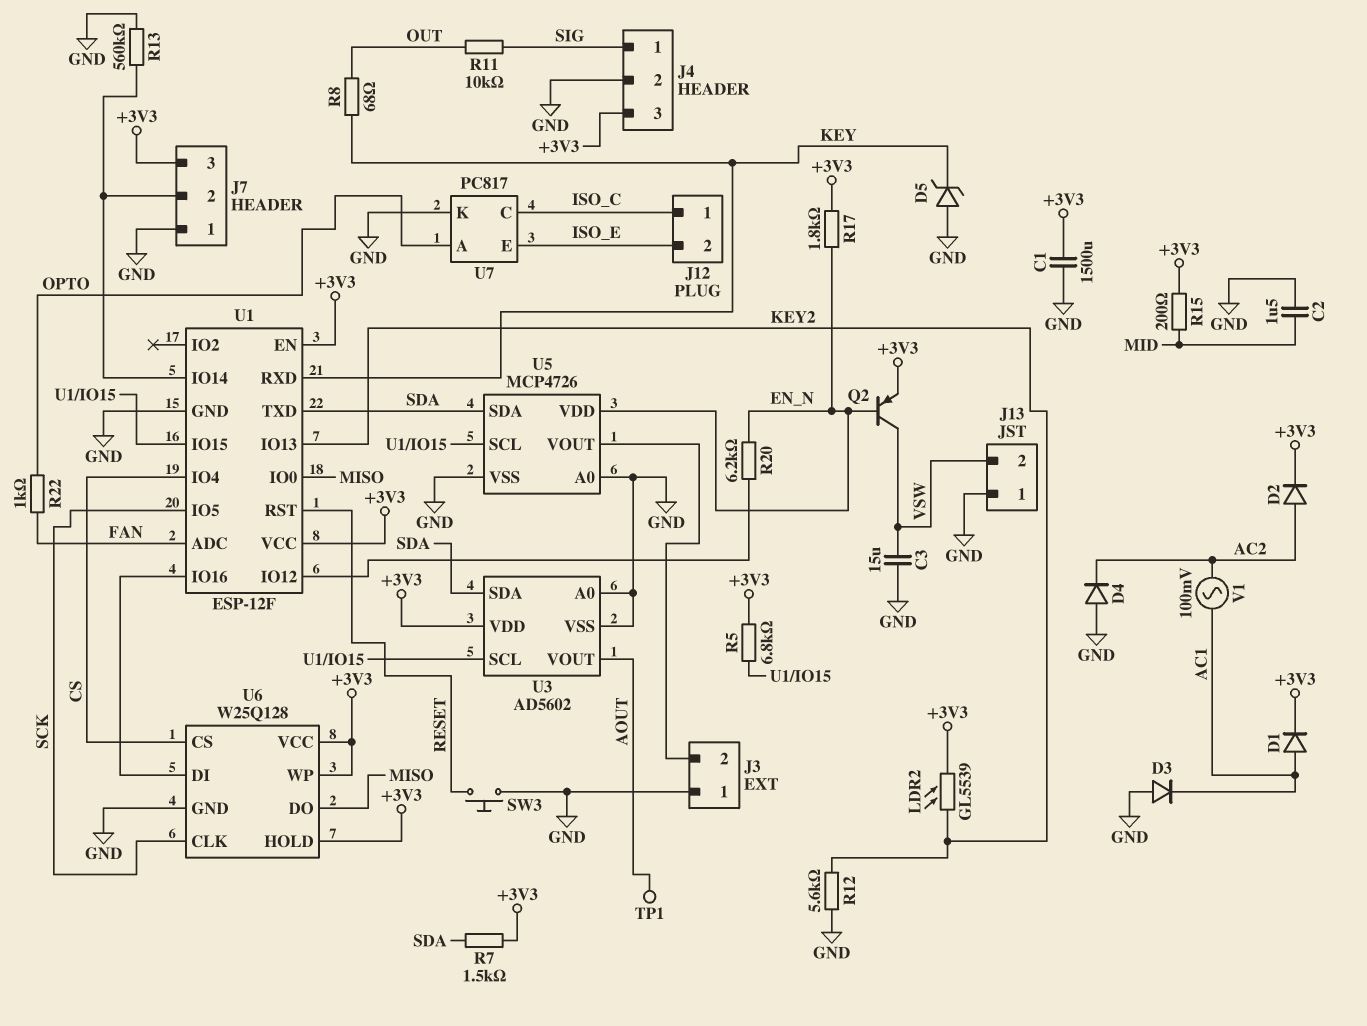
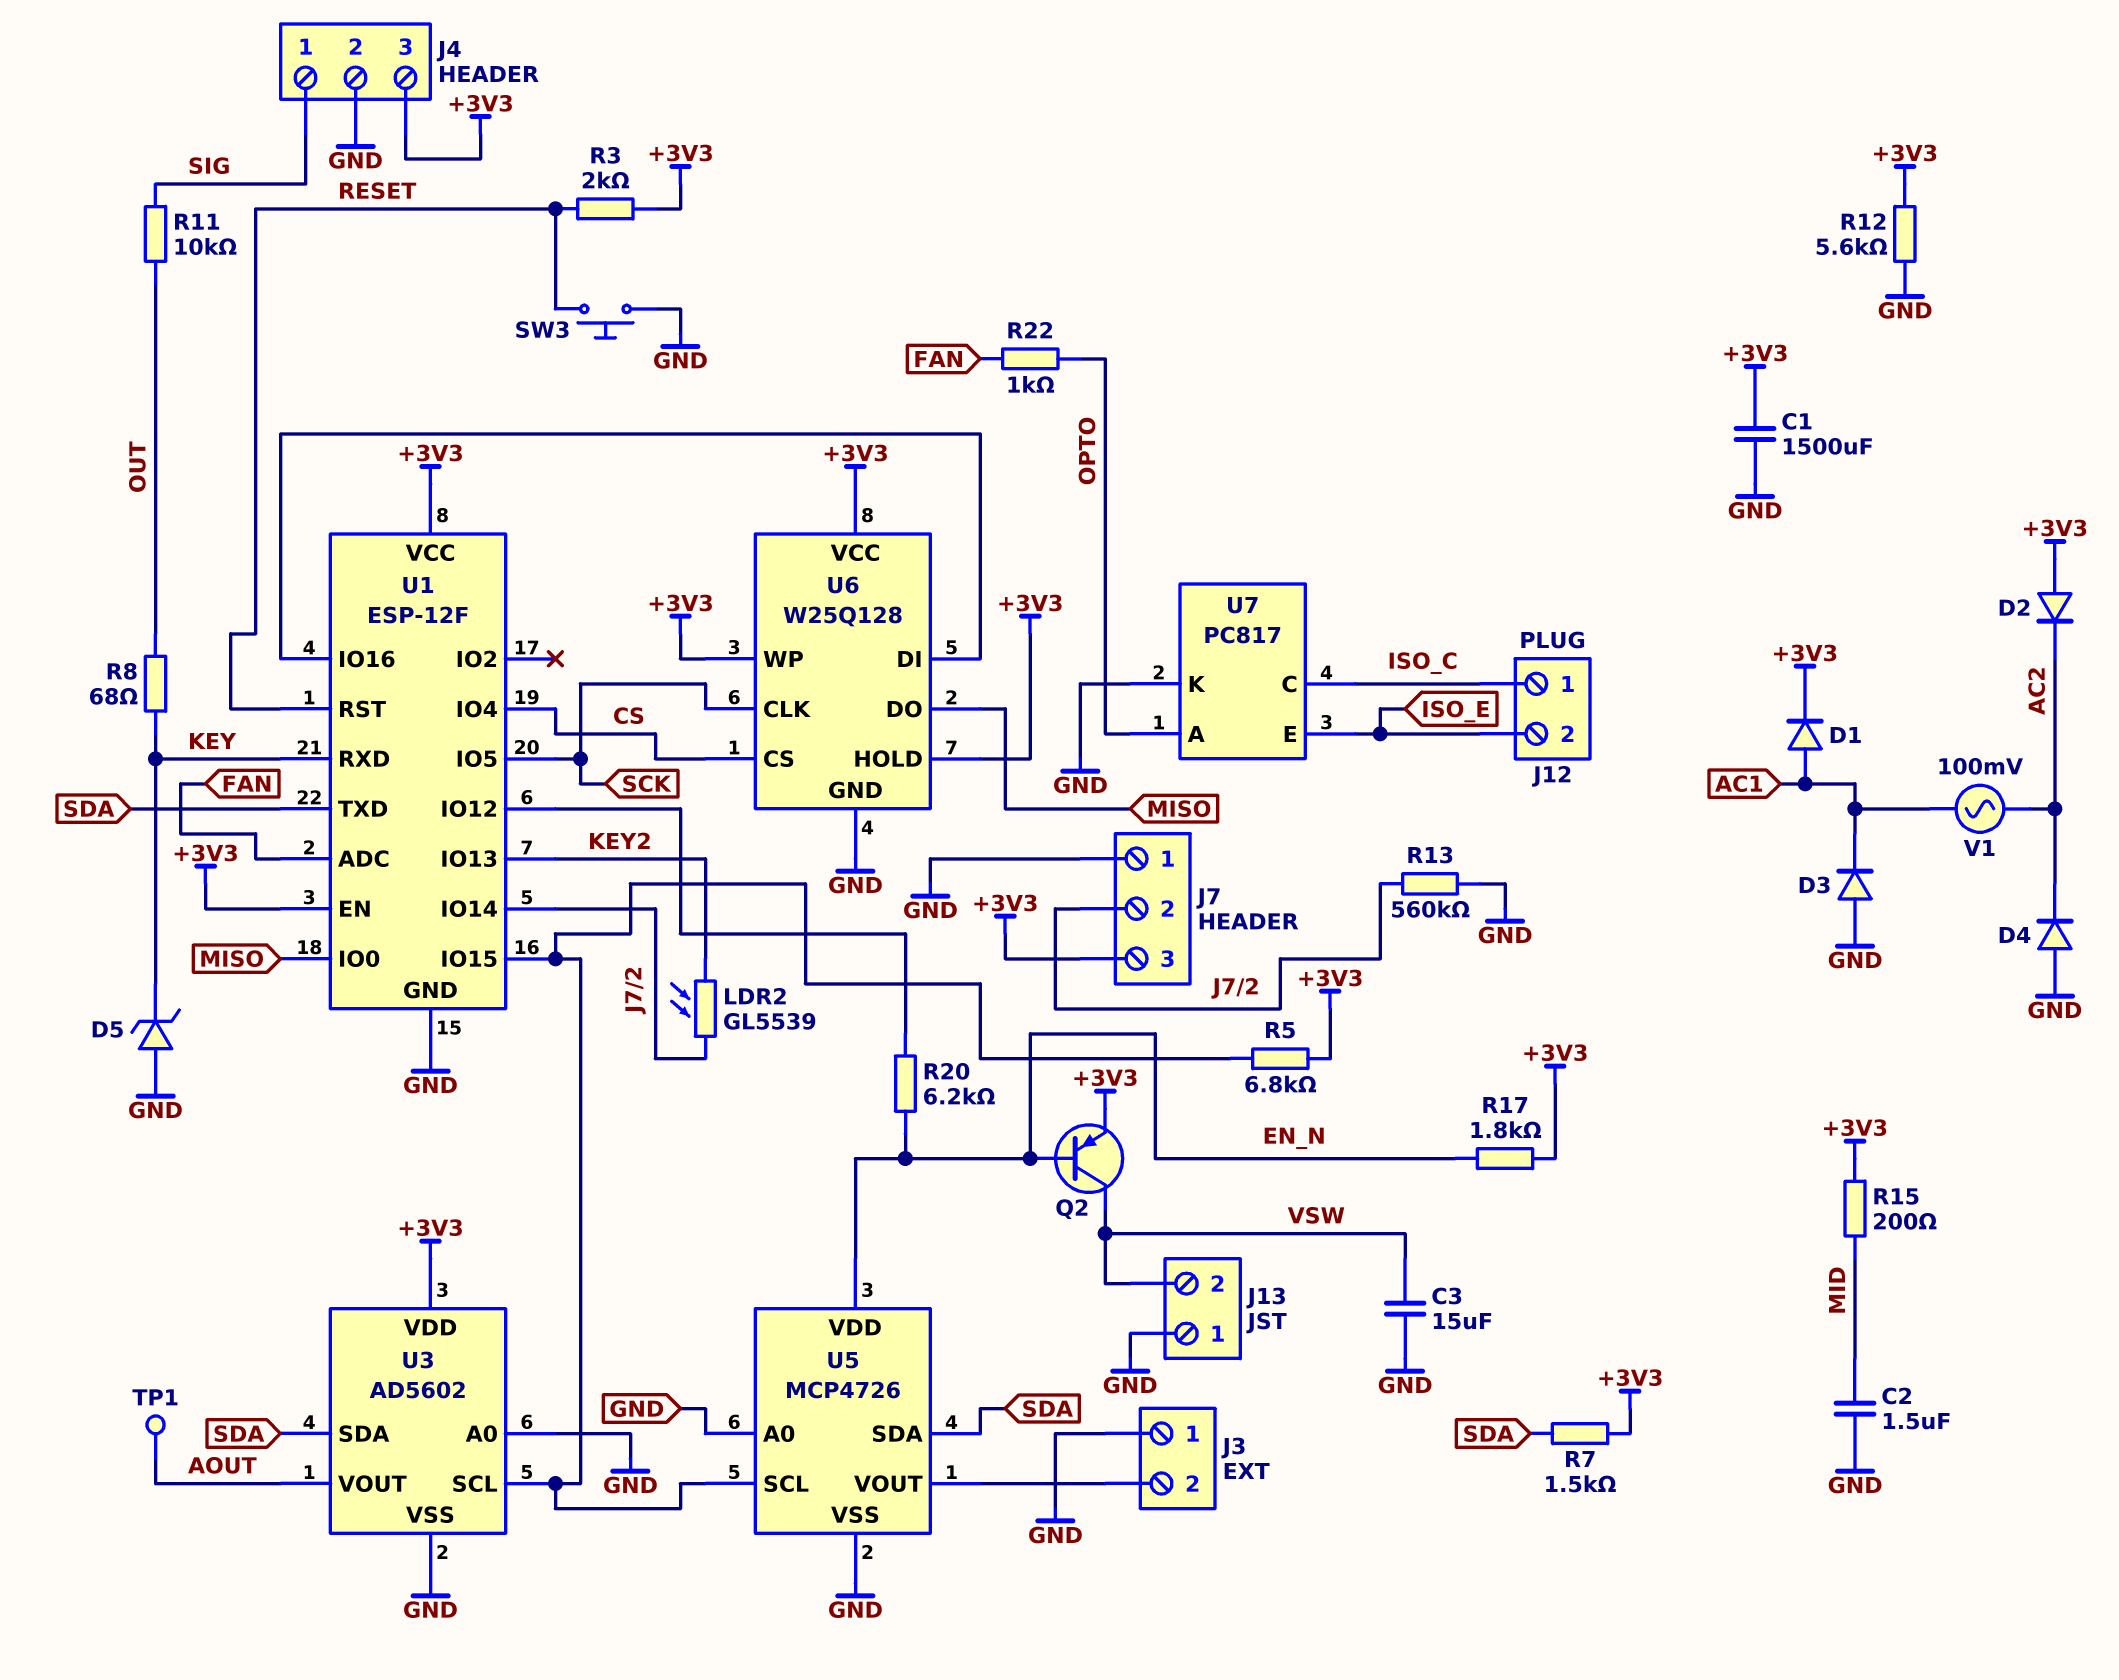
D2: diode (A AC2, K +3V3) -> diode (A +3V3, K AC2)
LDR2: GL5539 (+3V3, KEY2) -> GL5539 (J7/2, KEY2)
R3: none -> 2k (+3V3, RESET)
R12: 5.6k (GND, KEY2) -> 5.6k (+3V3, GND)

